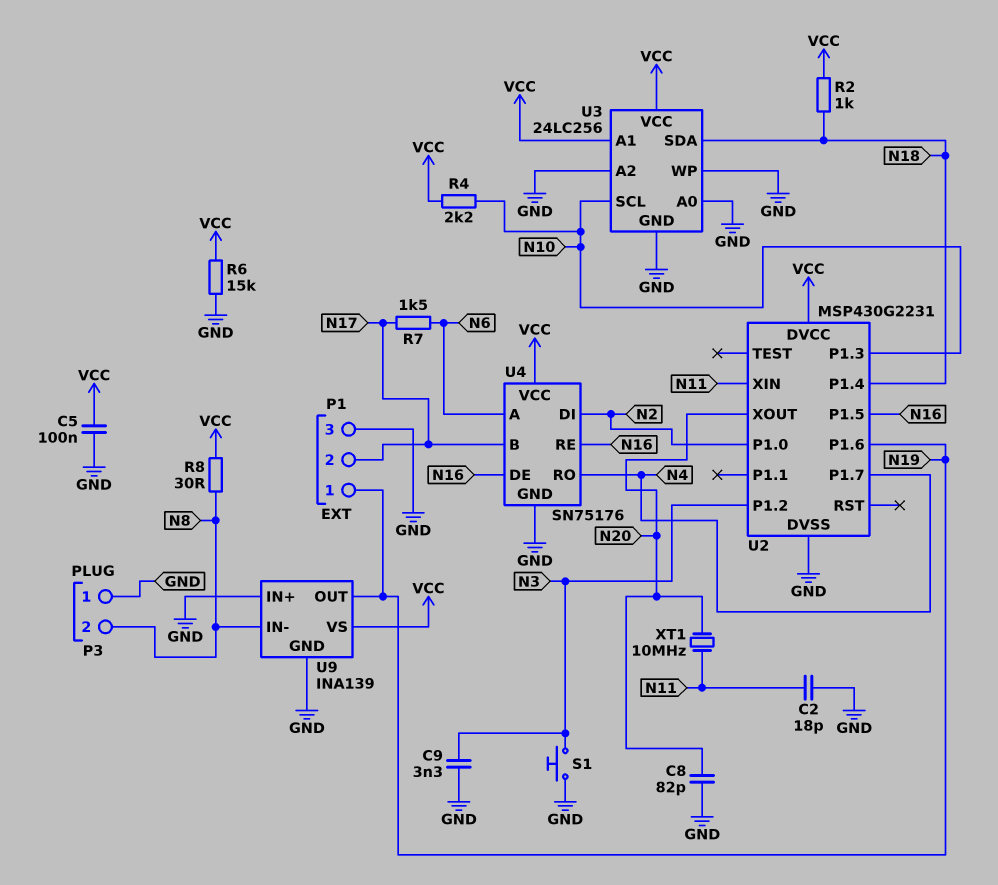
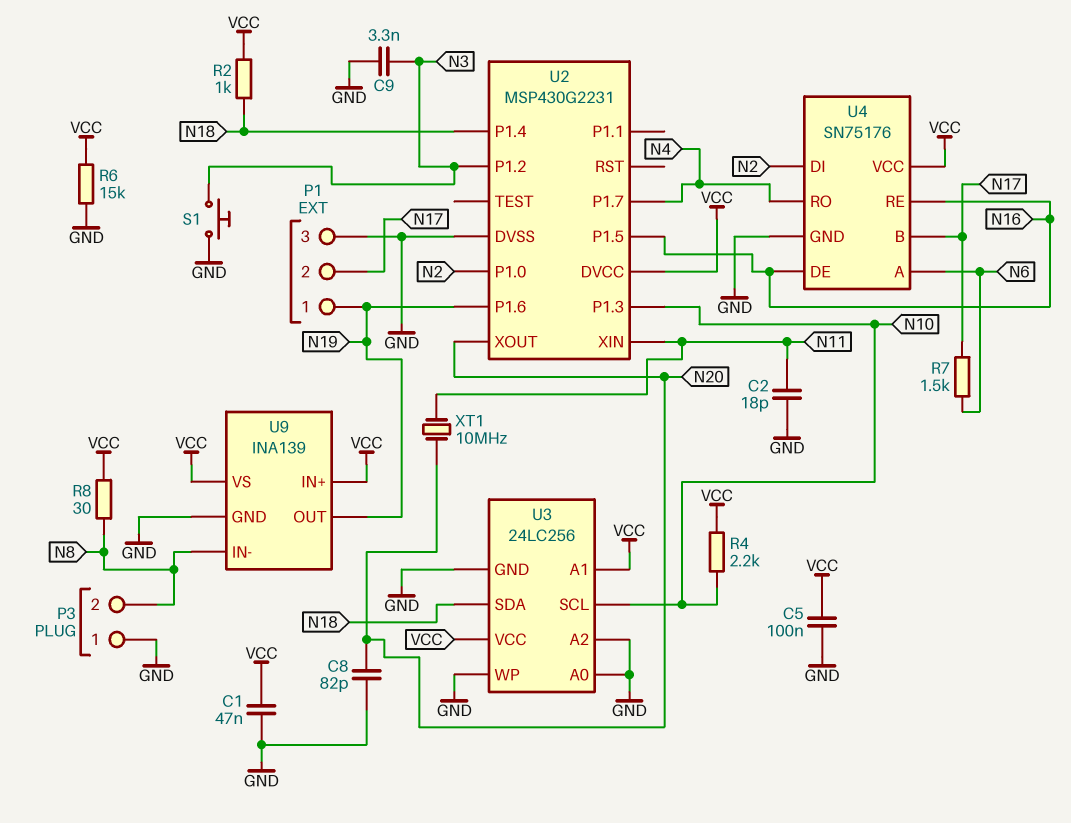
C1: none -> 47nF (GND, VCC)
U9 pin IN+: GND -> VCC

